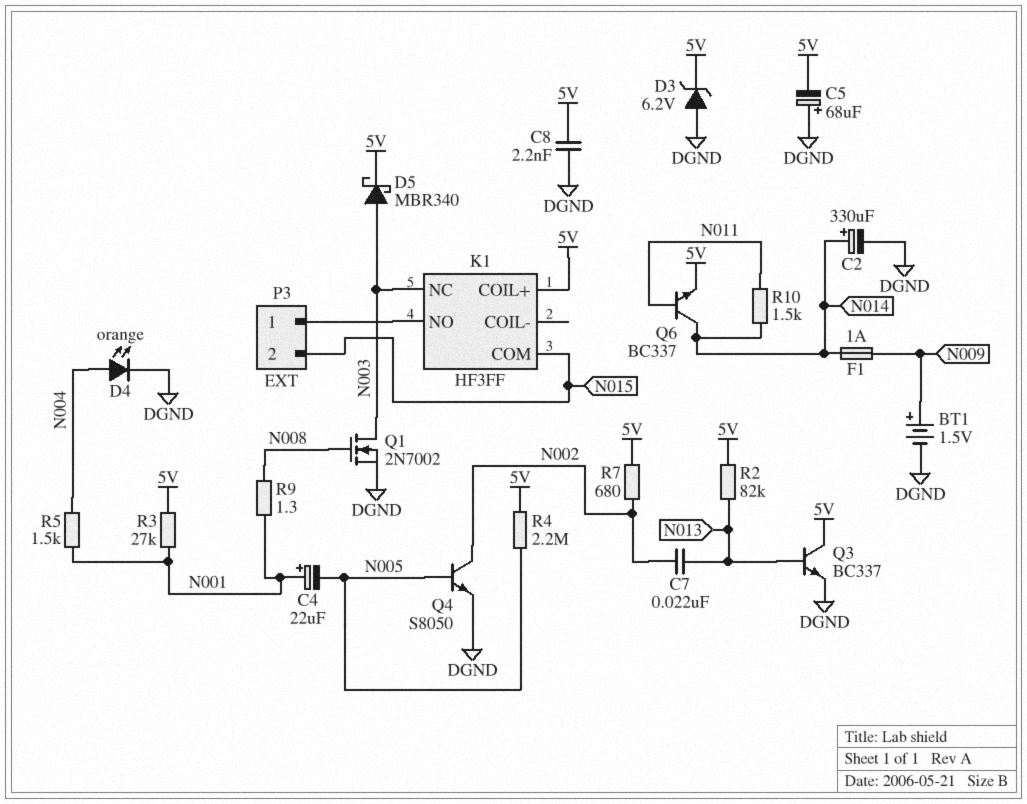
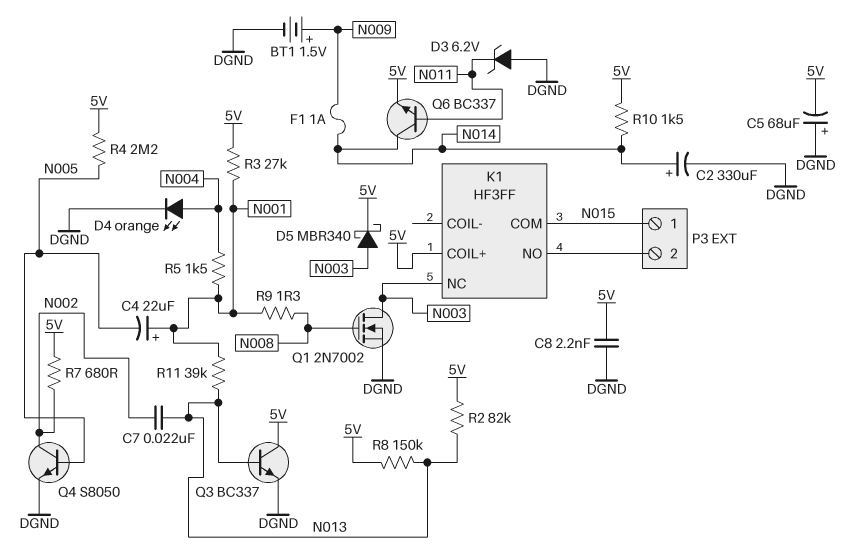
D3: zener 6.2V (A DGND, K 5V) -> zener 6.2V (A DGND, K N011)
P3 pin 1: K1/NO -> N015
P3 pin 2: N015 -> K1/NO
R8: none -> 150k (5V, N013)
R10: 1.5k (N011, N014) -> 1.5k (5V, N014)
R11: none -> 39k (N001, N013)

